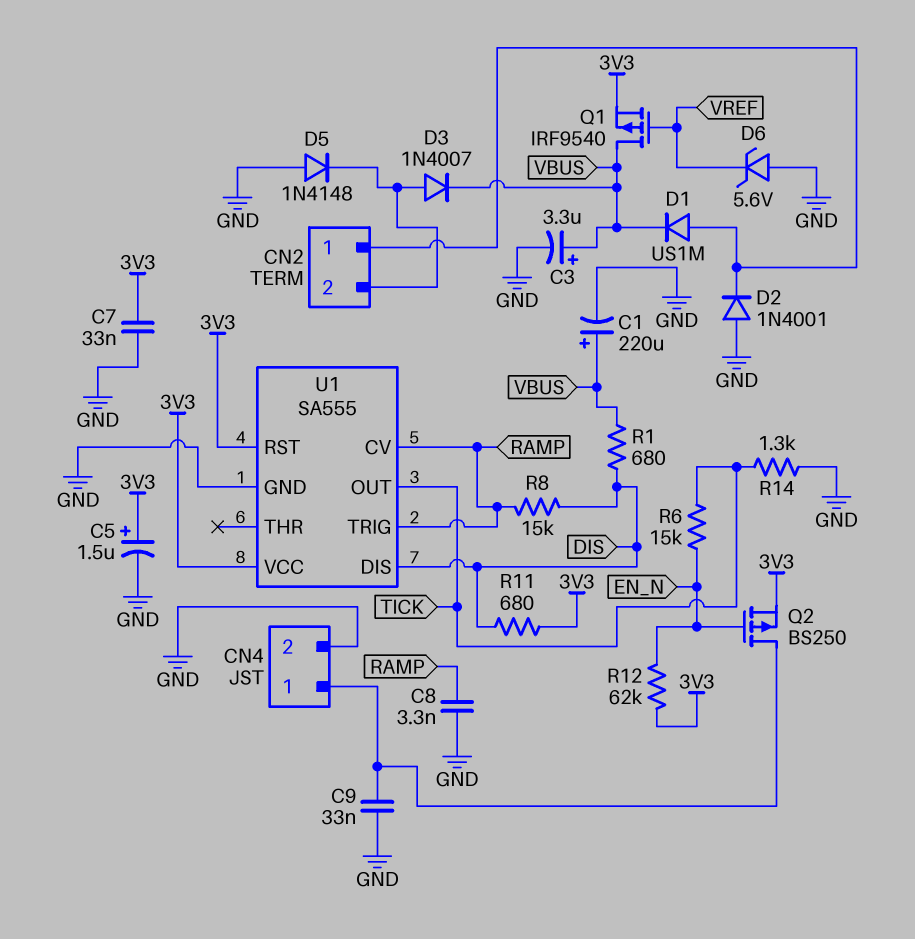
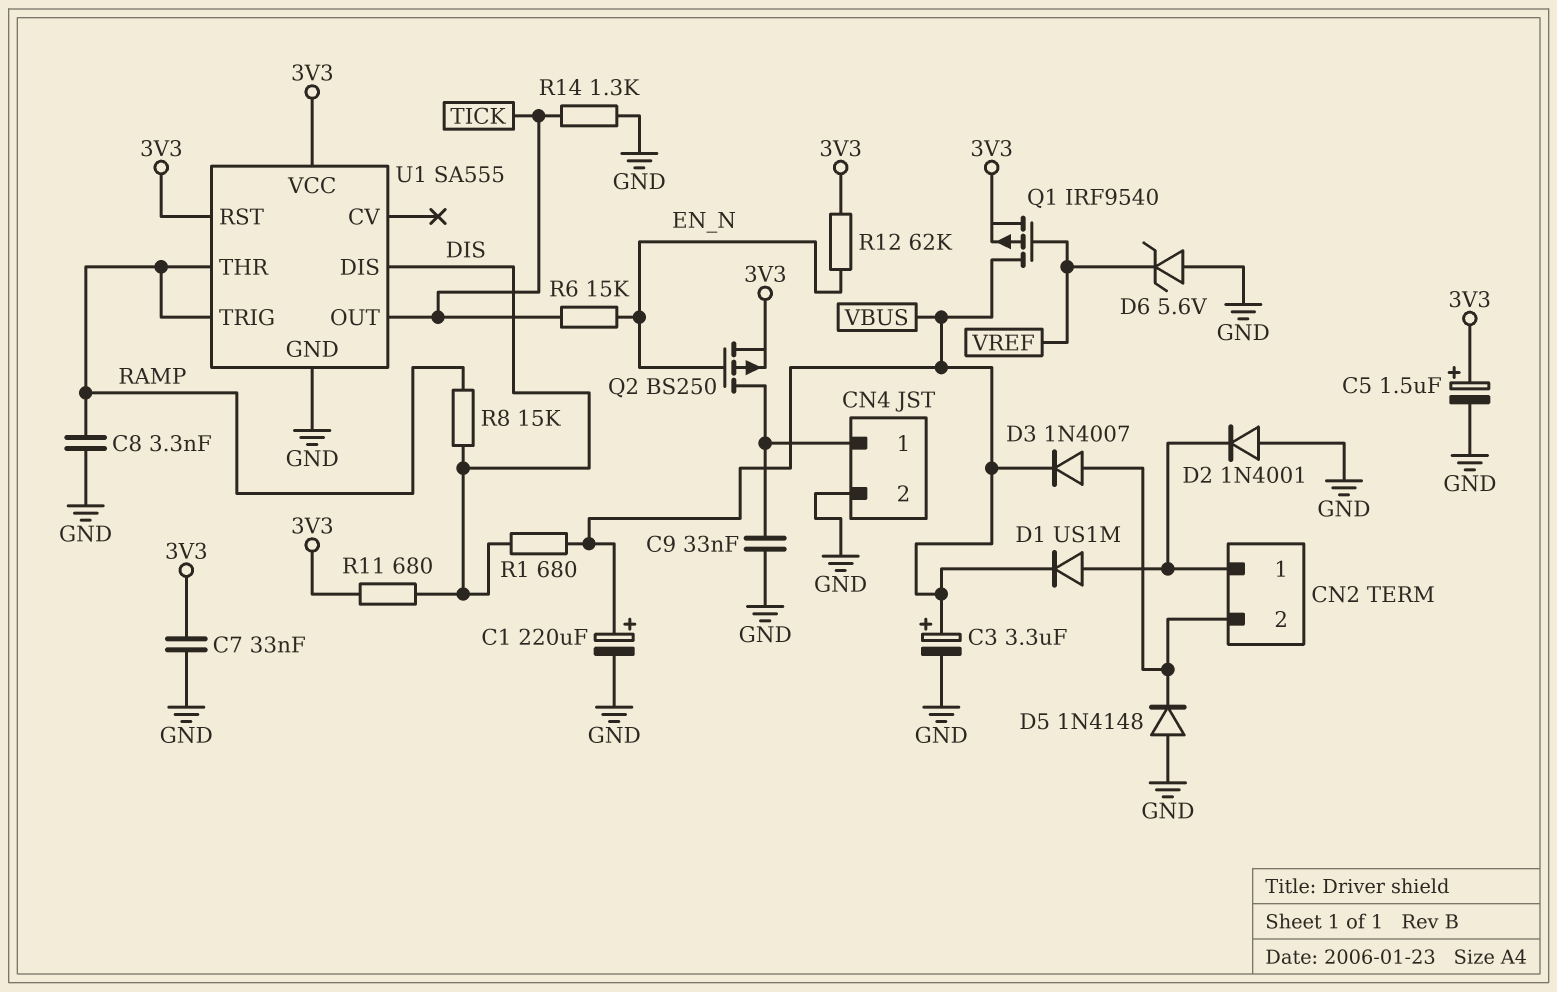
U1 pin CV: RAMP -> none
U1 pin THR: none -> RAMP

